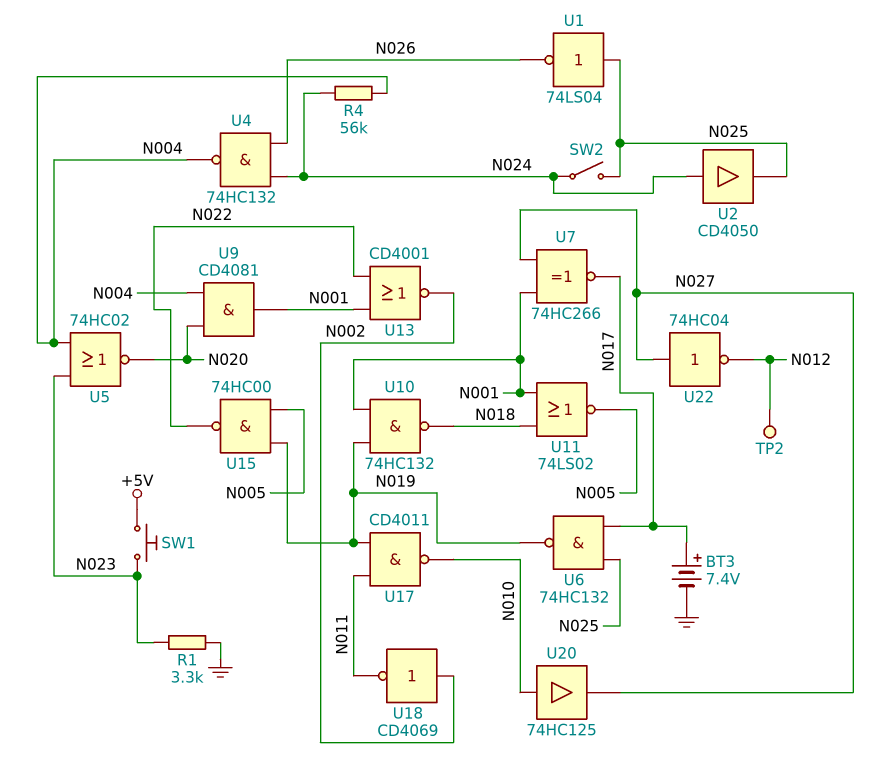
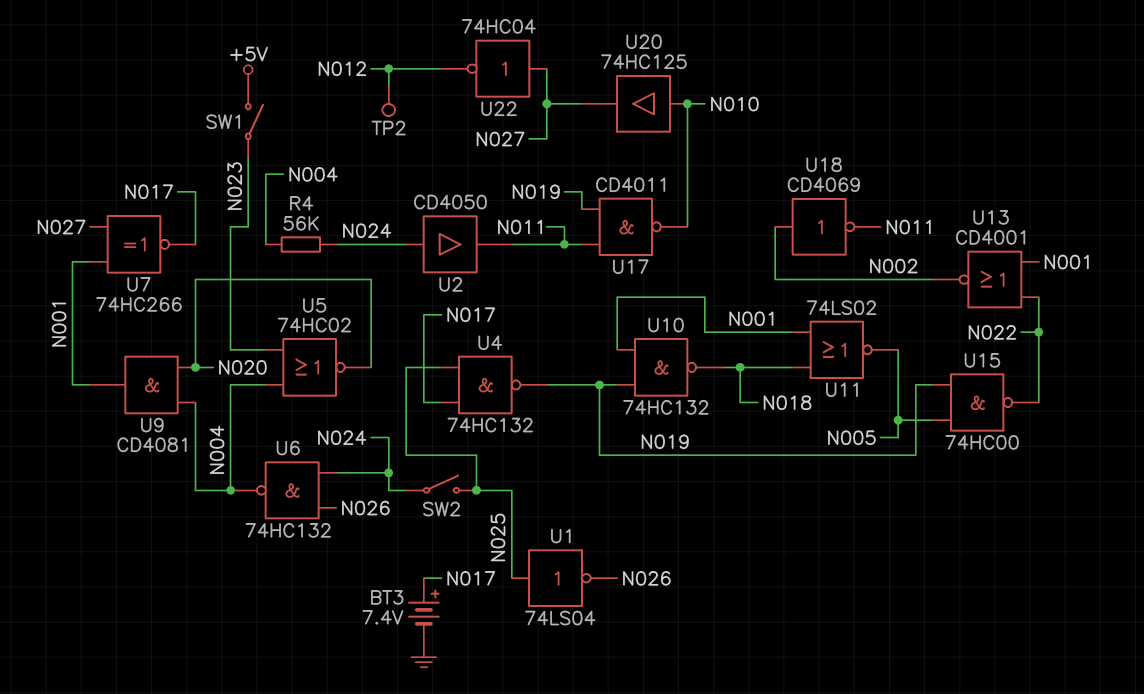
R1: 3.3k (GND, N023) -> none
SW1: button (+5V, N023) -> switch (+5V, N023)
U2: buffer CD4050 (in N024, out N025) -> buffer CD4050 (in N024, out N011)
U4: NAND 74HC132 (in N024, in N026, out N004) -> NAND 74HC132 (in N017, in N025, out N019)
U6: NAND 74HC132 (in N017, in N025, out N019) -> NAND 74HC132 (in N024, in N026, out N004)

